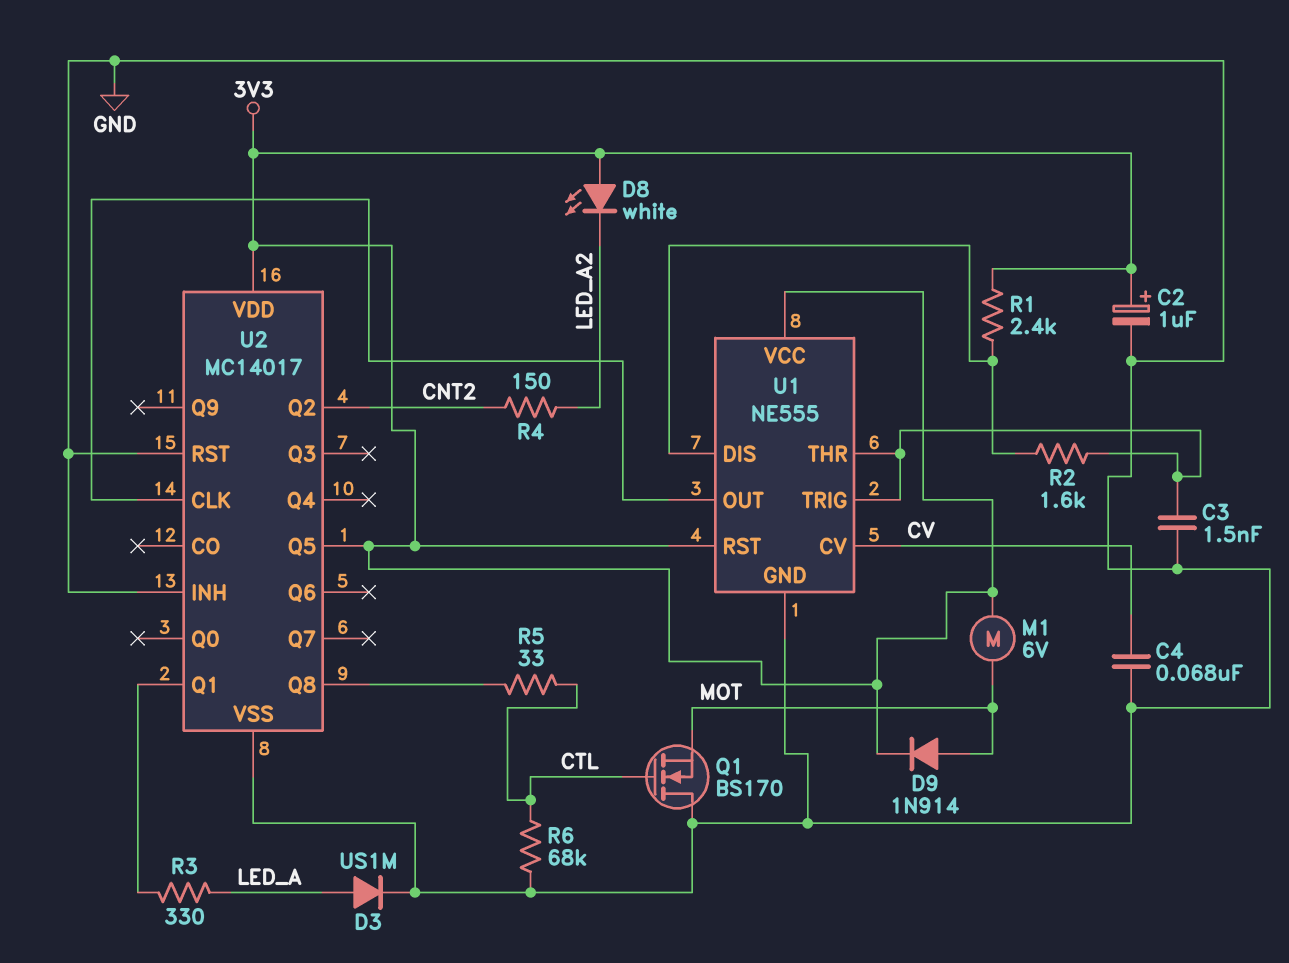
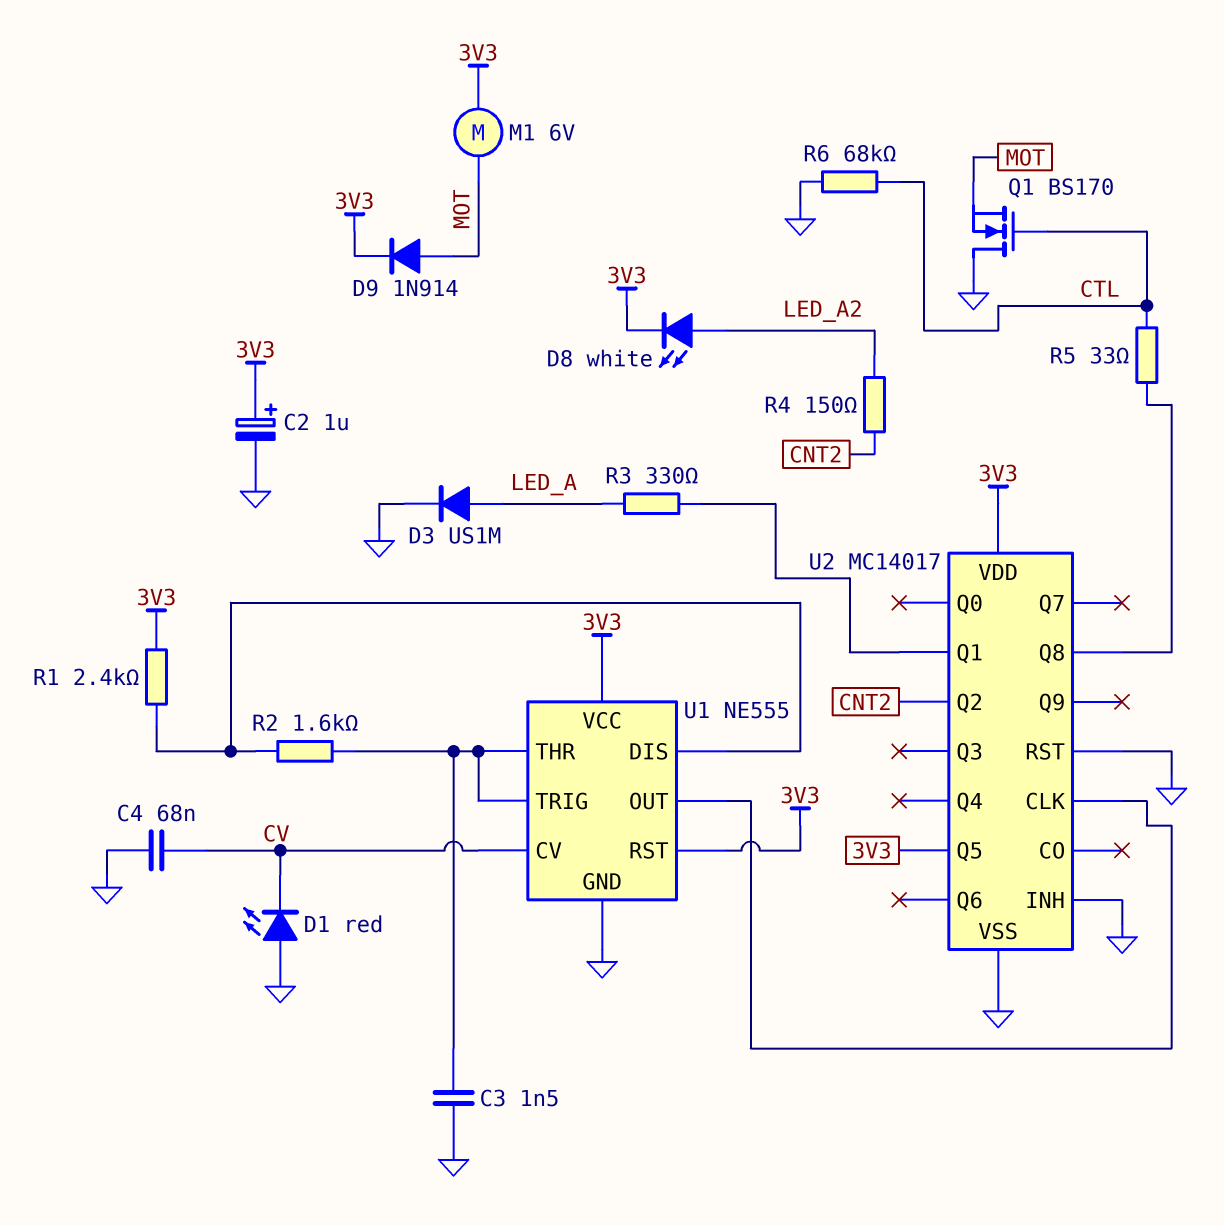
D1: none -> LED red (A GND, K CV)
D8: LED white (A 3V3, K LED_A2) -> LED white (A LED_A2, K 3V3)

